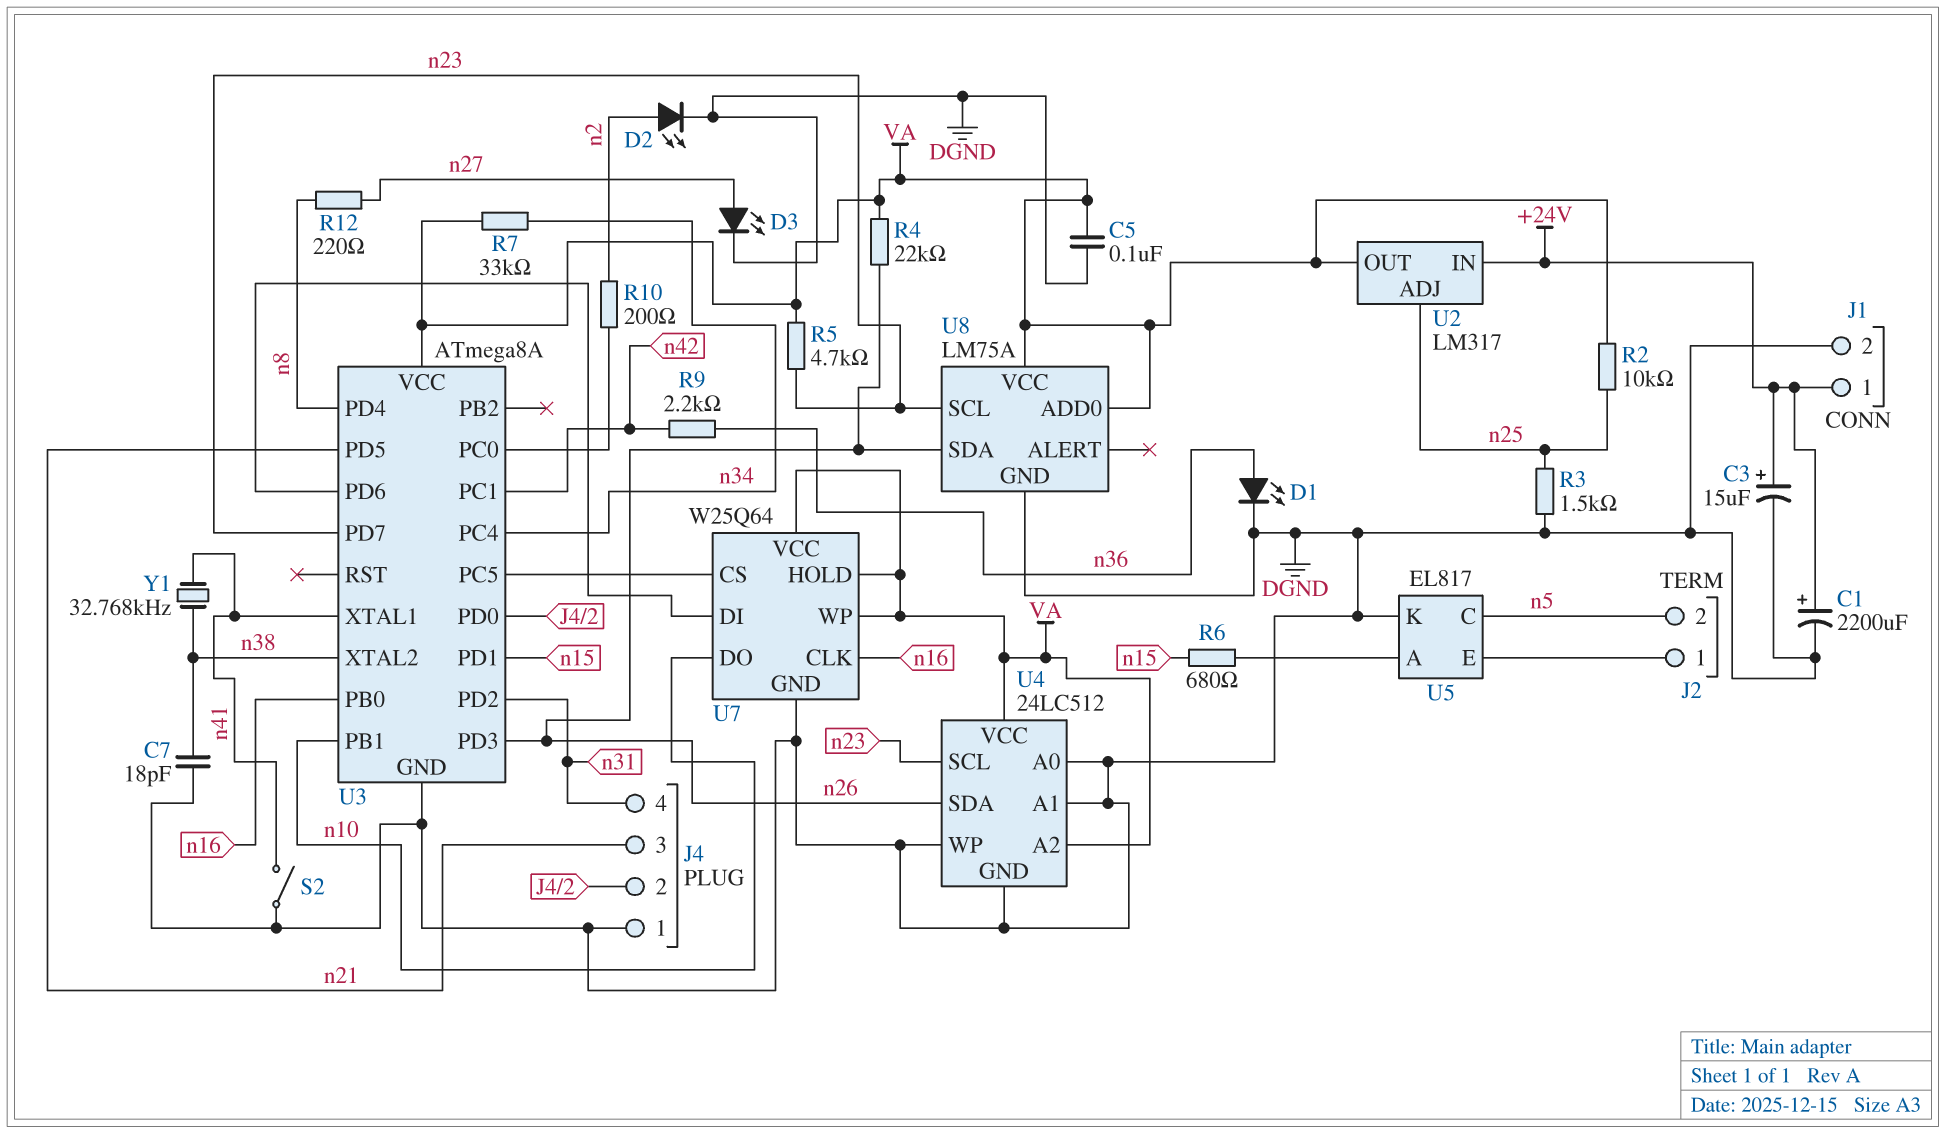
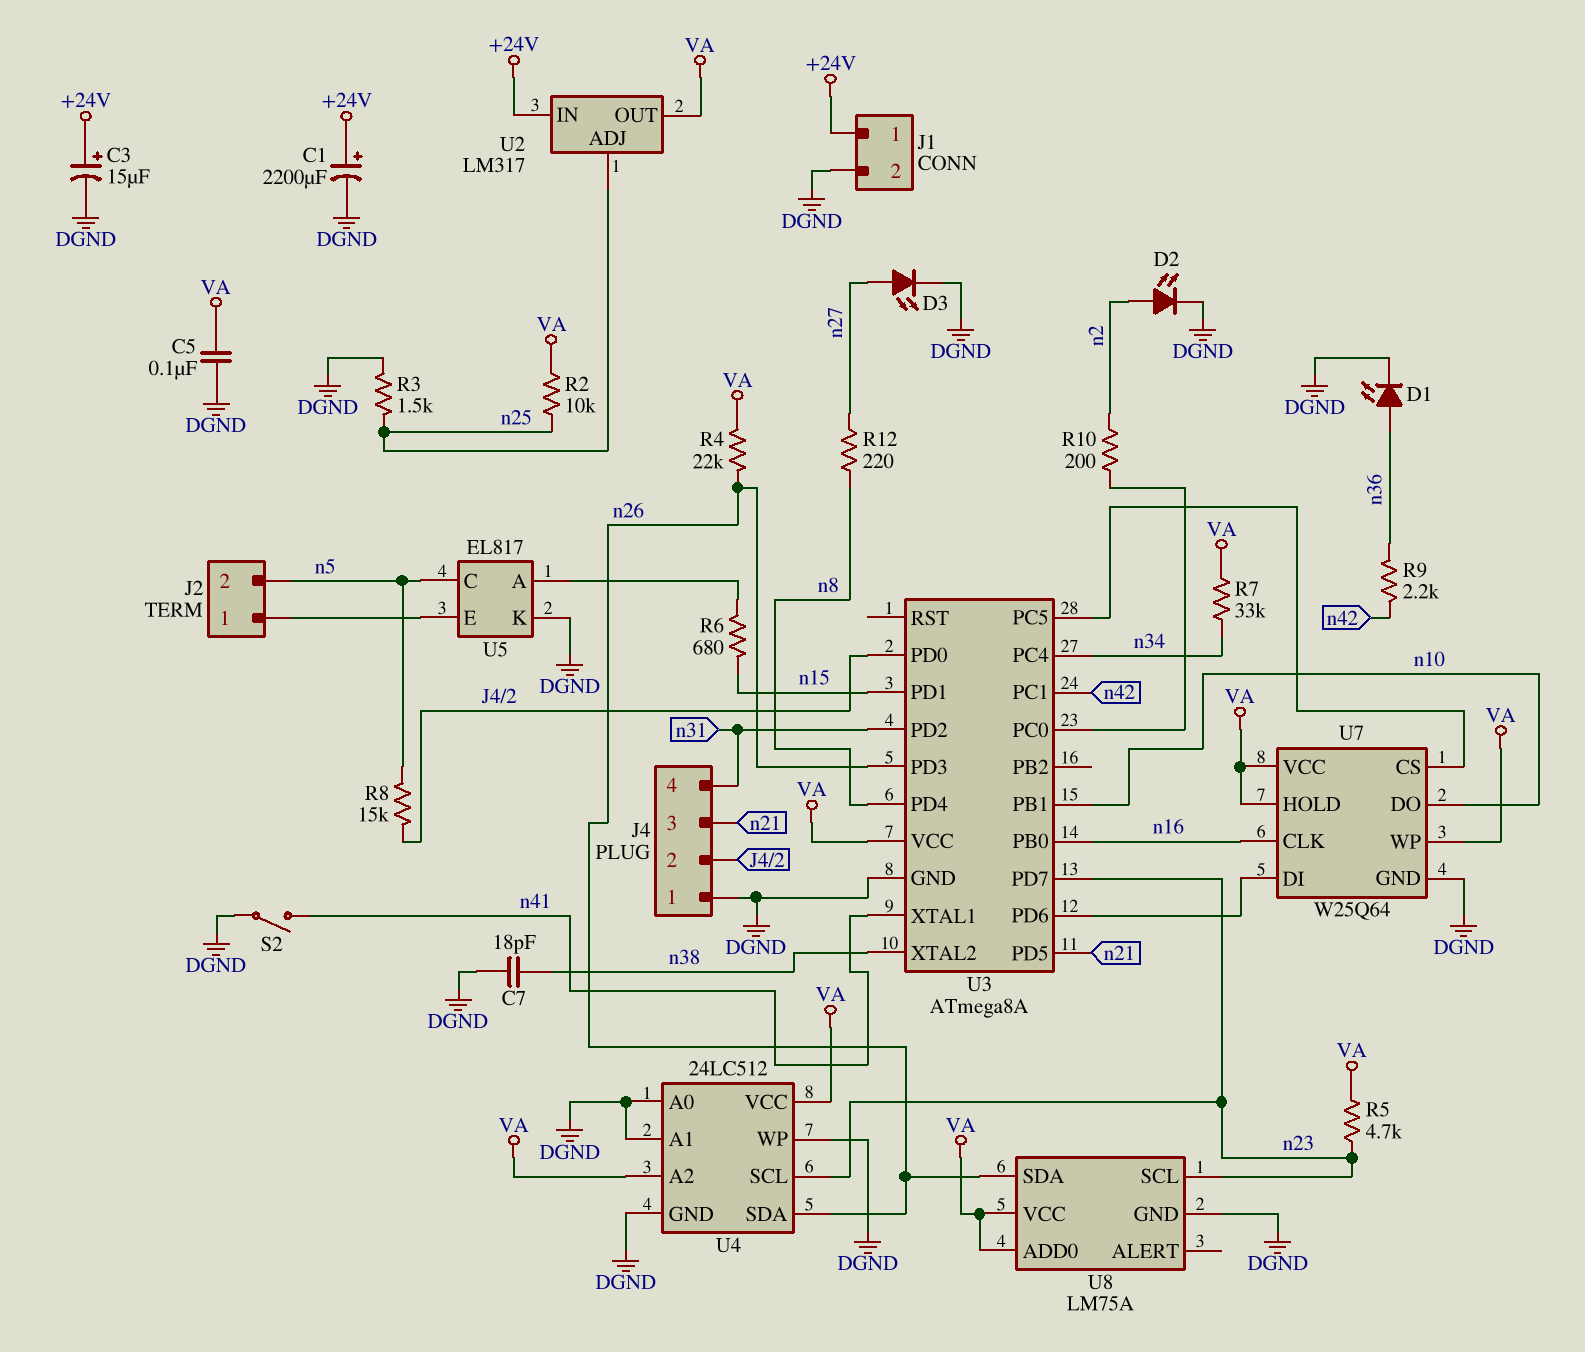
R8: none -> 15k (J4/2, n5)
Y1: 32.768kHz (n38, n41) -> none

